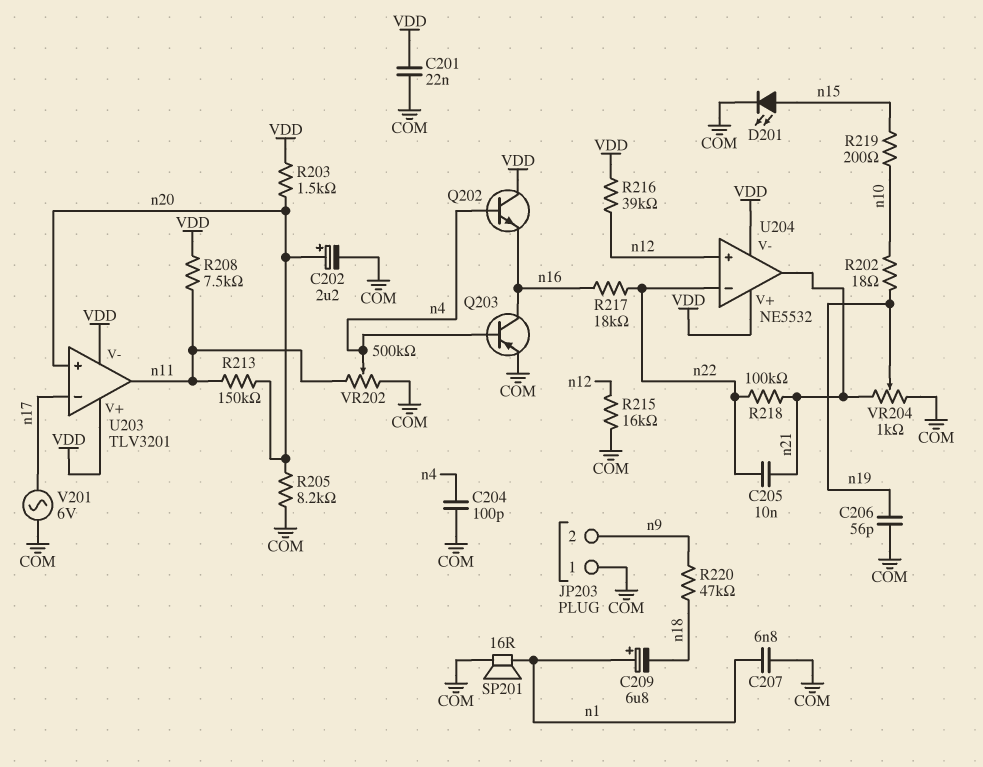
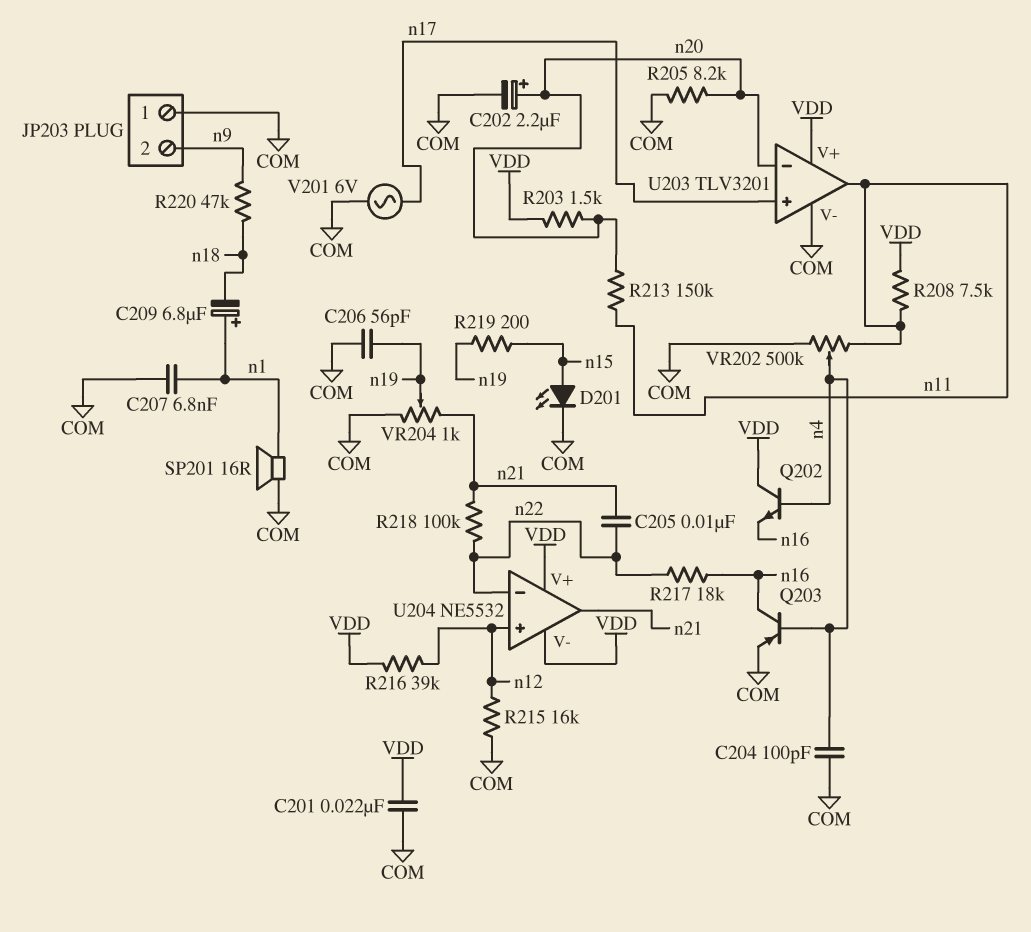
R202: 18 (n10, n19) -> none
R219: 200 (n10, n15) -> 200 (n15, n19)
U203 pin V-: VDD -> COM
U203 pin in+: n20 -> n17
U203 pin in-: n17 -> n20

